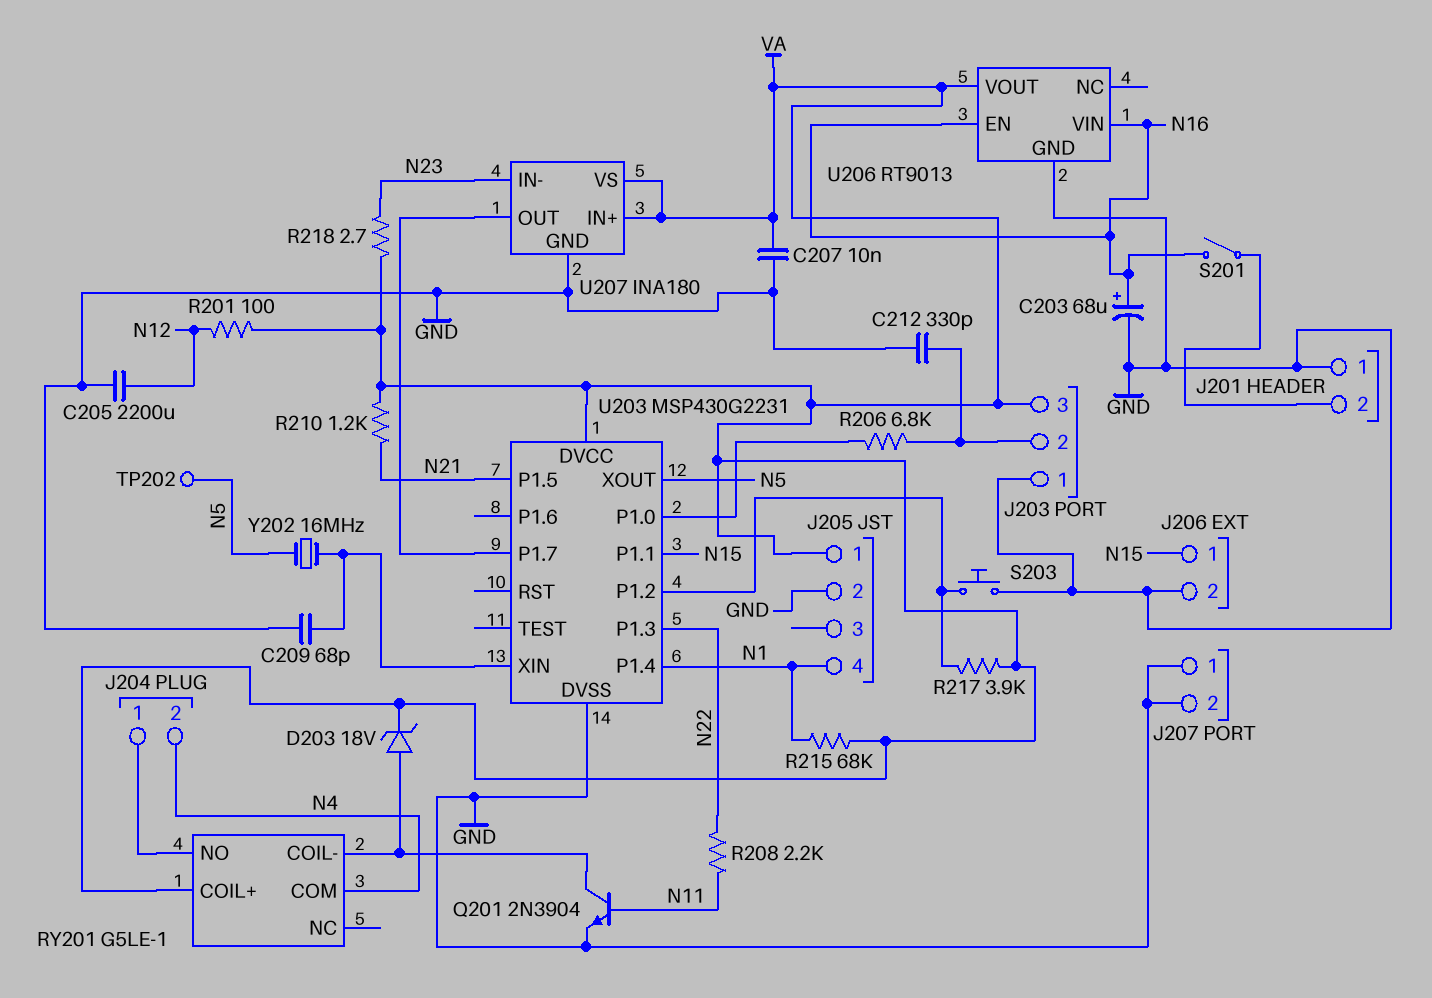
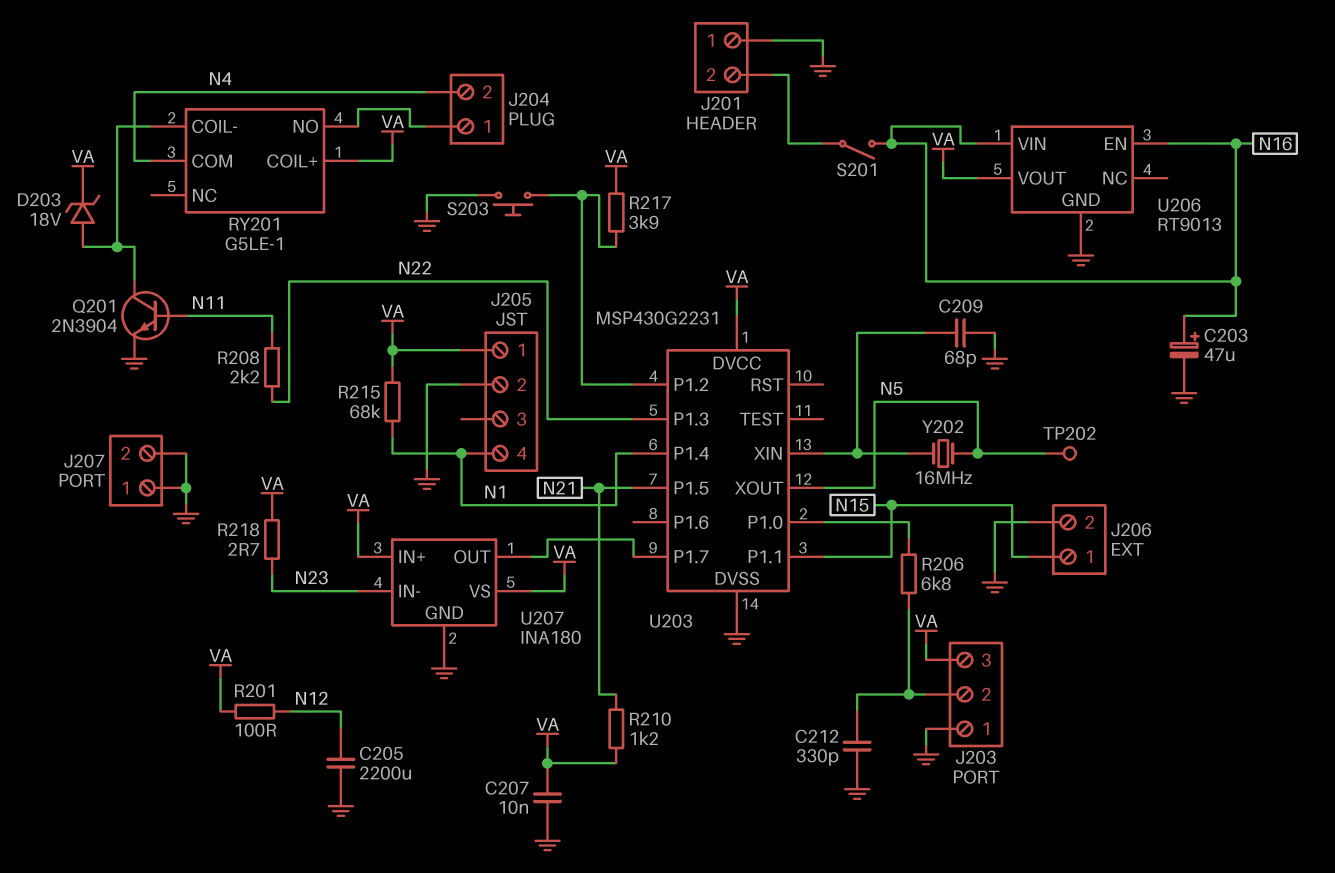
C203: 68uF (plus N16, minus GND) -> 47uF (plus N16, minus GND)

